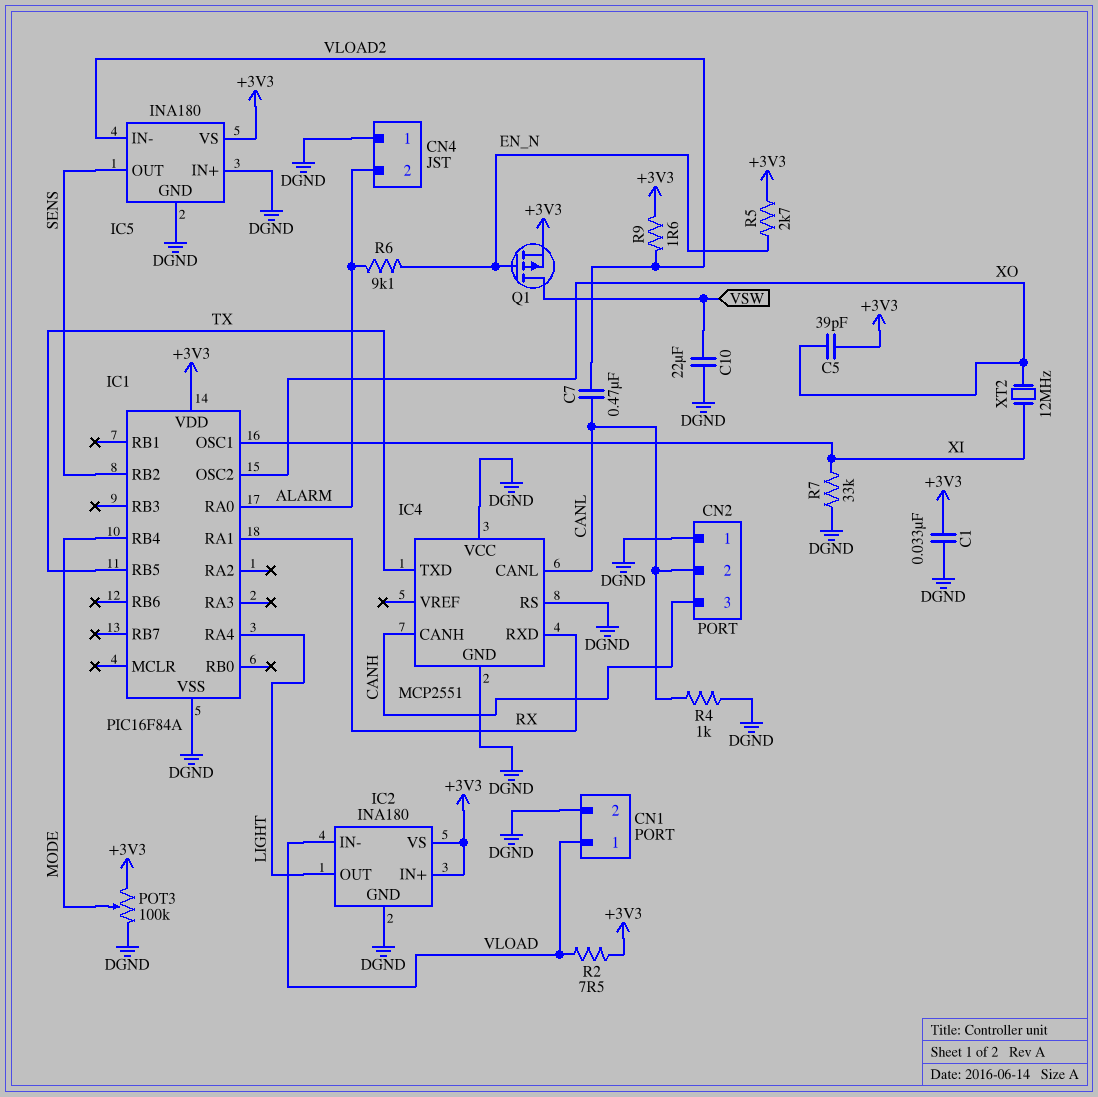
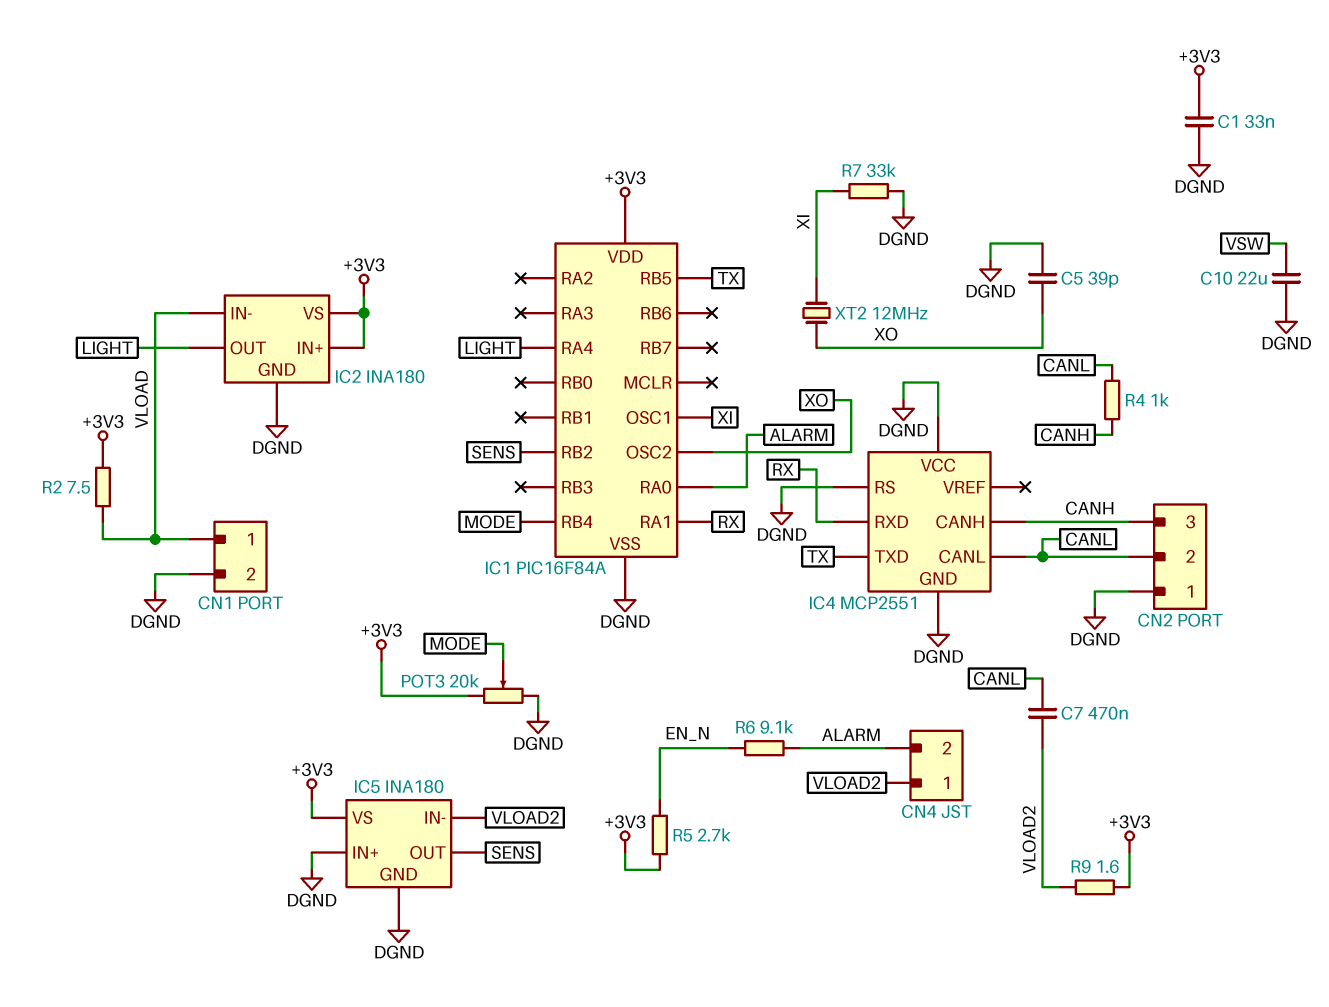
C5: 39pF (+3V3, XO) -> 39pF (DGND, XO)
CN4 pin 1: DGND -> VLOAD2
POT3: 100k (+3V3, DGND, wiper MODE) -> 20k (+3V3, DGND, wiper MODE)
Q1: PMOS (G EN_N, D VSW, S +3V3) -> none
R4: 1k (CANL, DGND) -> 1k (CANH, CANL)

